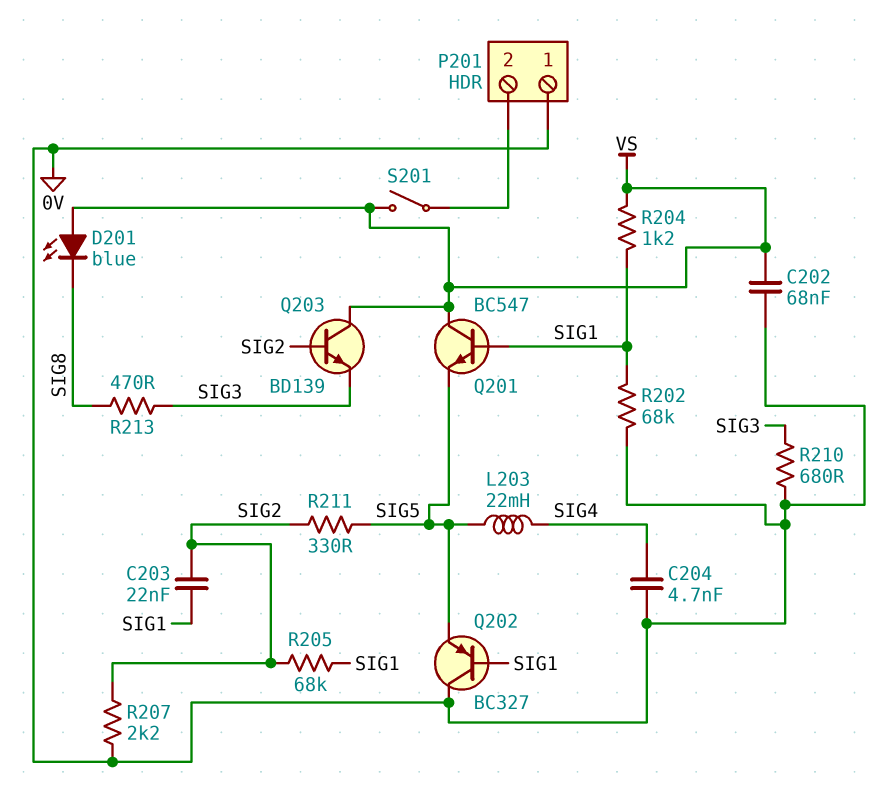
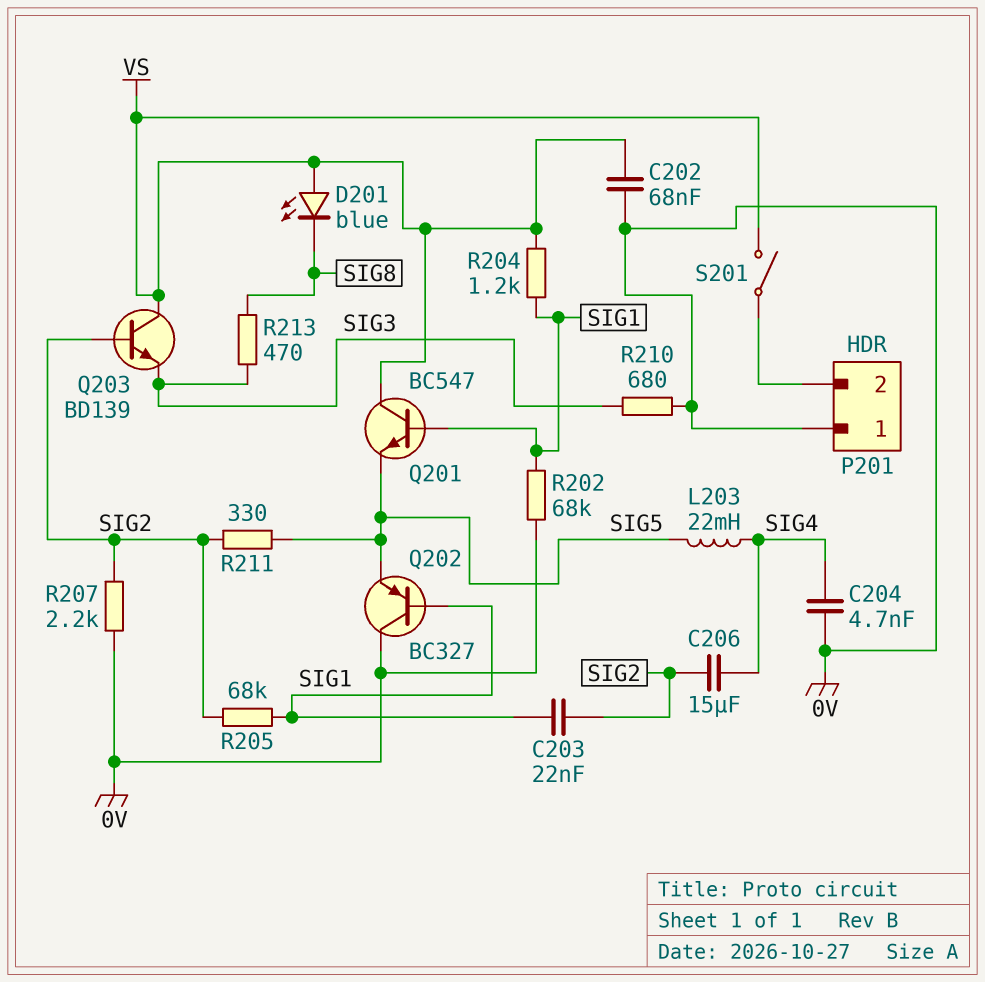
C206: none -> 15uF (SIG2, SIG4)

